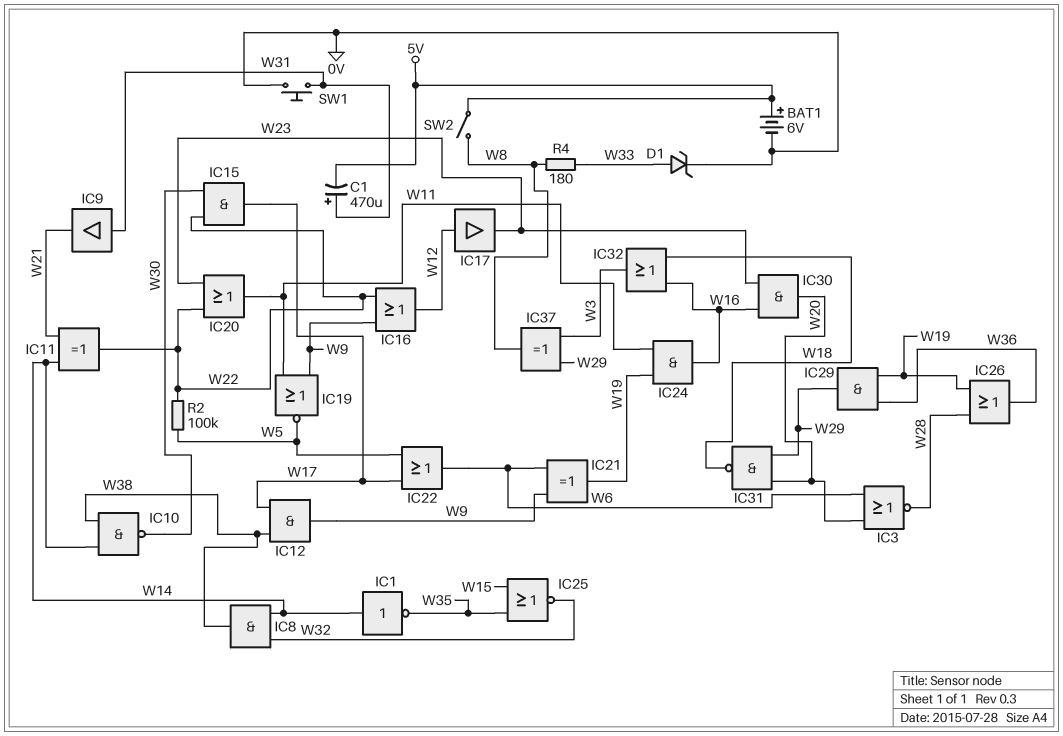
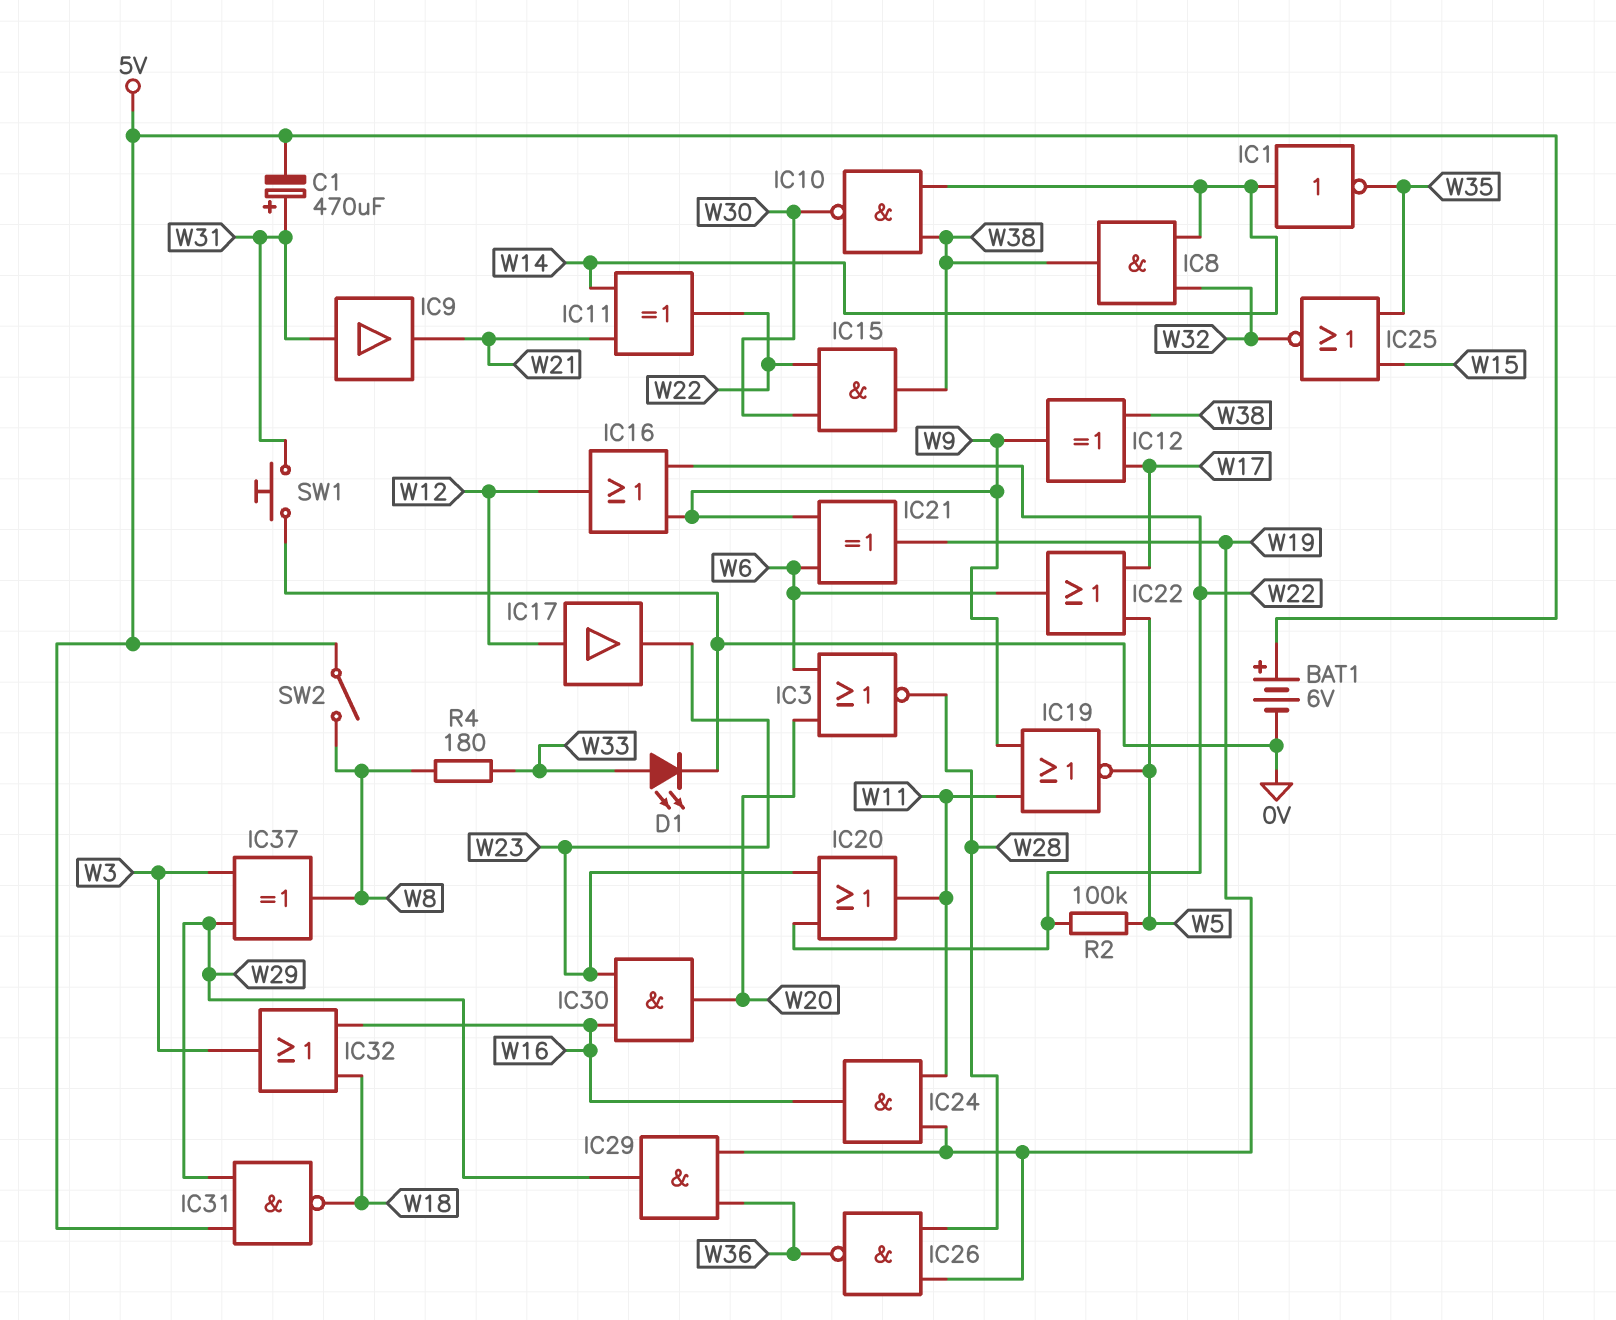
D1: zener (A W33, K 0V) -> LED (A W33, K 0V)
IC12: AND (in W17, in W38, out W9) -> XOR (in W17, in W38, out W9)
IC15: AND (in W22, in W30, out W17) -> AND (in W22, in W30, out W38)
IC26: OR (in W19, in W28, out W36) -> NAND (in W19, in W28, out W36)
IC31: NAND (in W20, in W29, out W18) -> NAND (in 5V, in W29, out W18)

